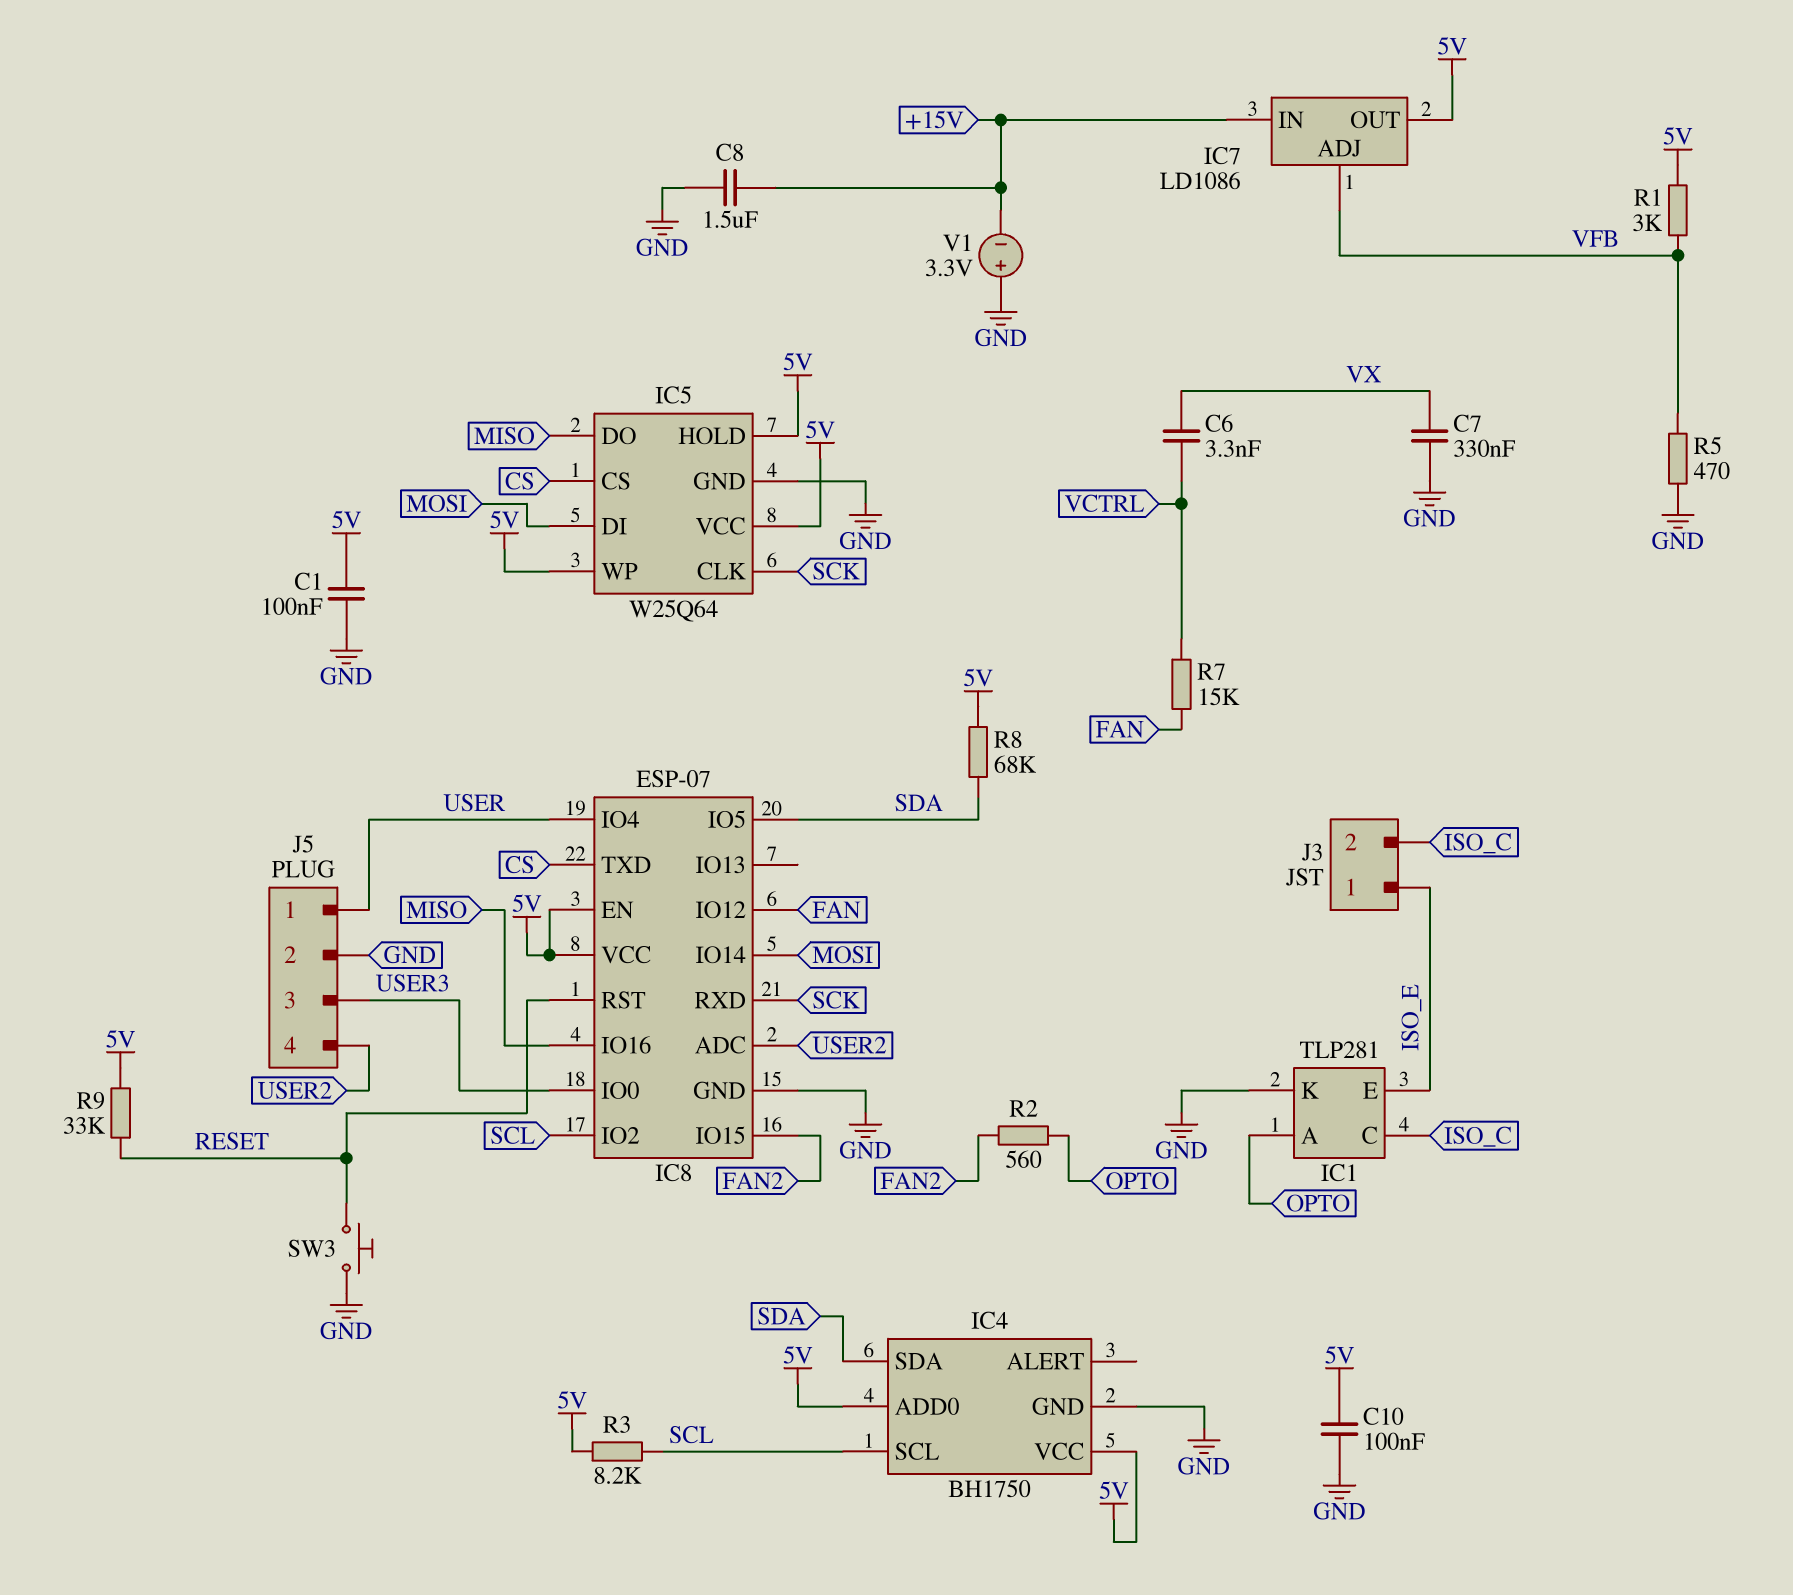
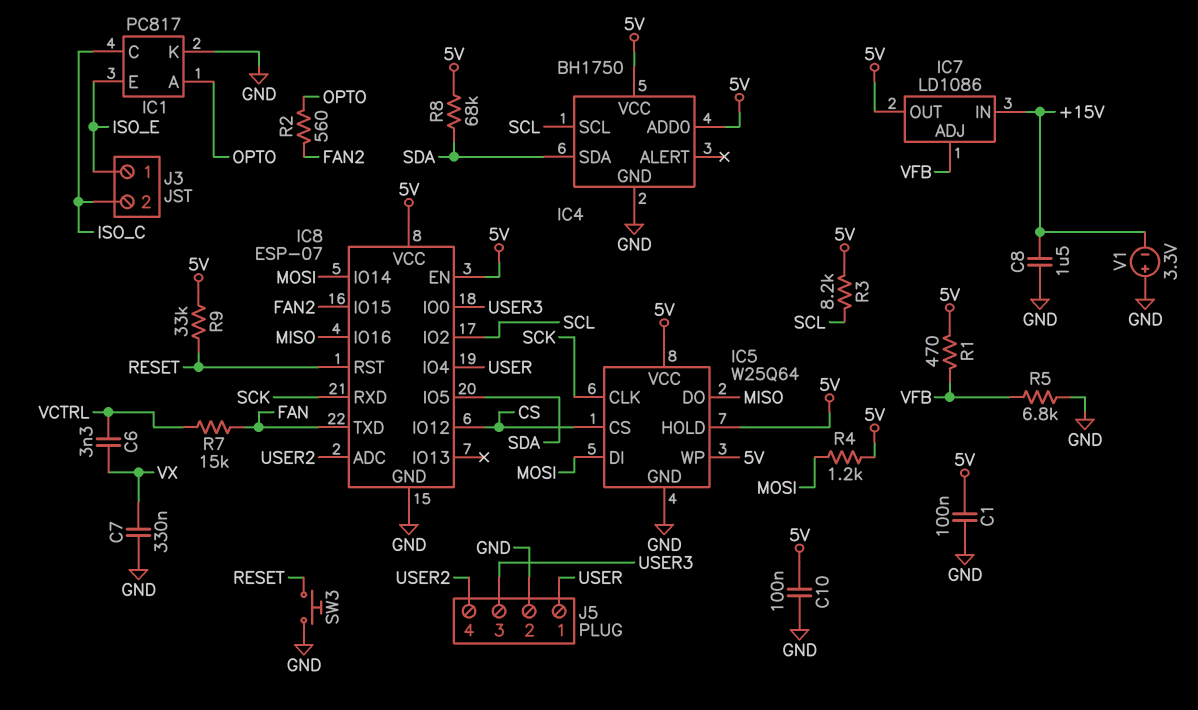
IC1: TLP281 -> PC817
IC8 pin IO12: FAN -> CS
IC8 pin TXD: CS -> FAN
R1: 3k (5V, VFB) -> 470 (5V, VFB)
R4: none -> 1.2k (5V, MOSI)
R5: 470 (GND, VFB) -> 6.8k (GND, VFB)

